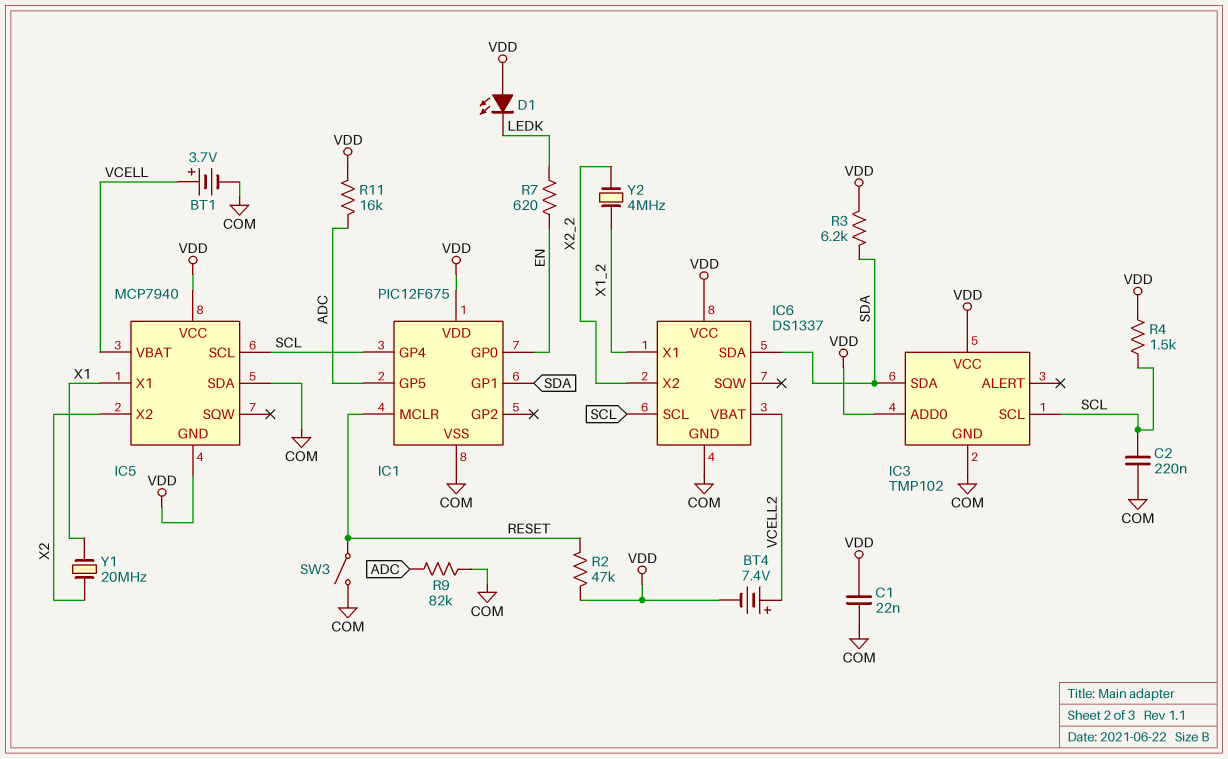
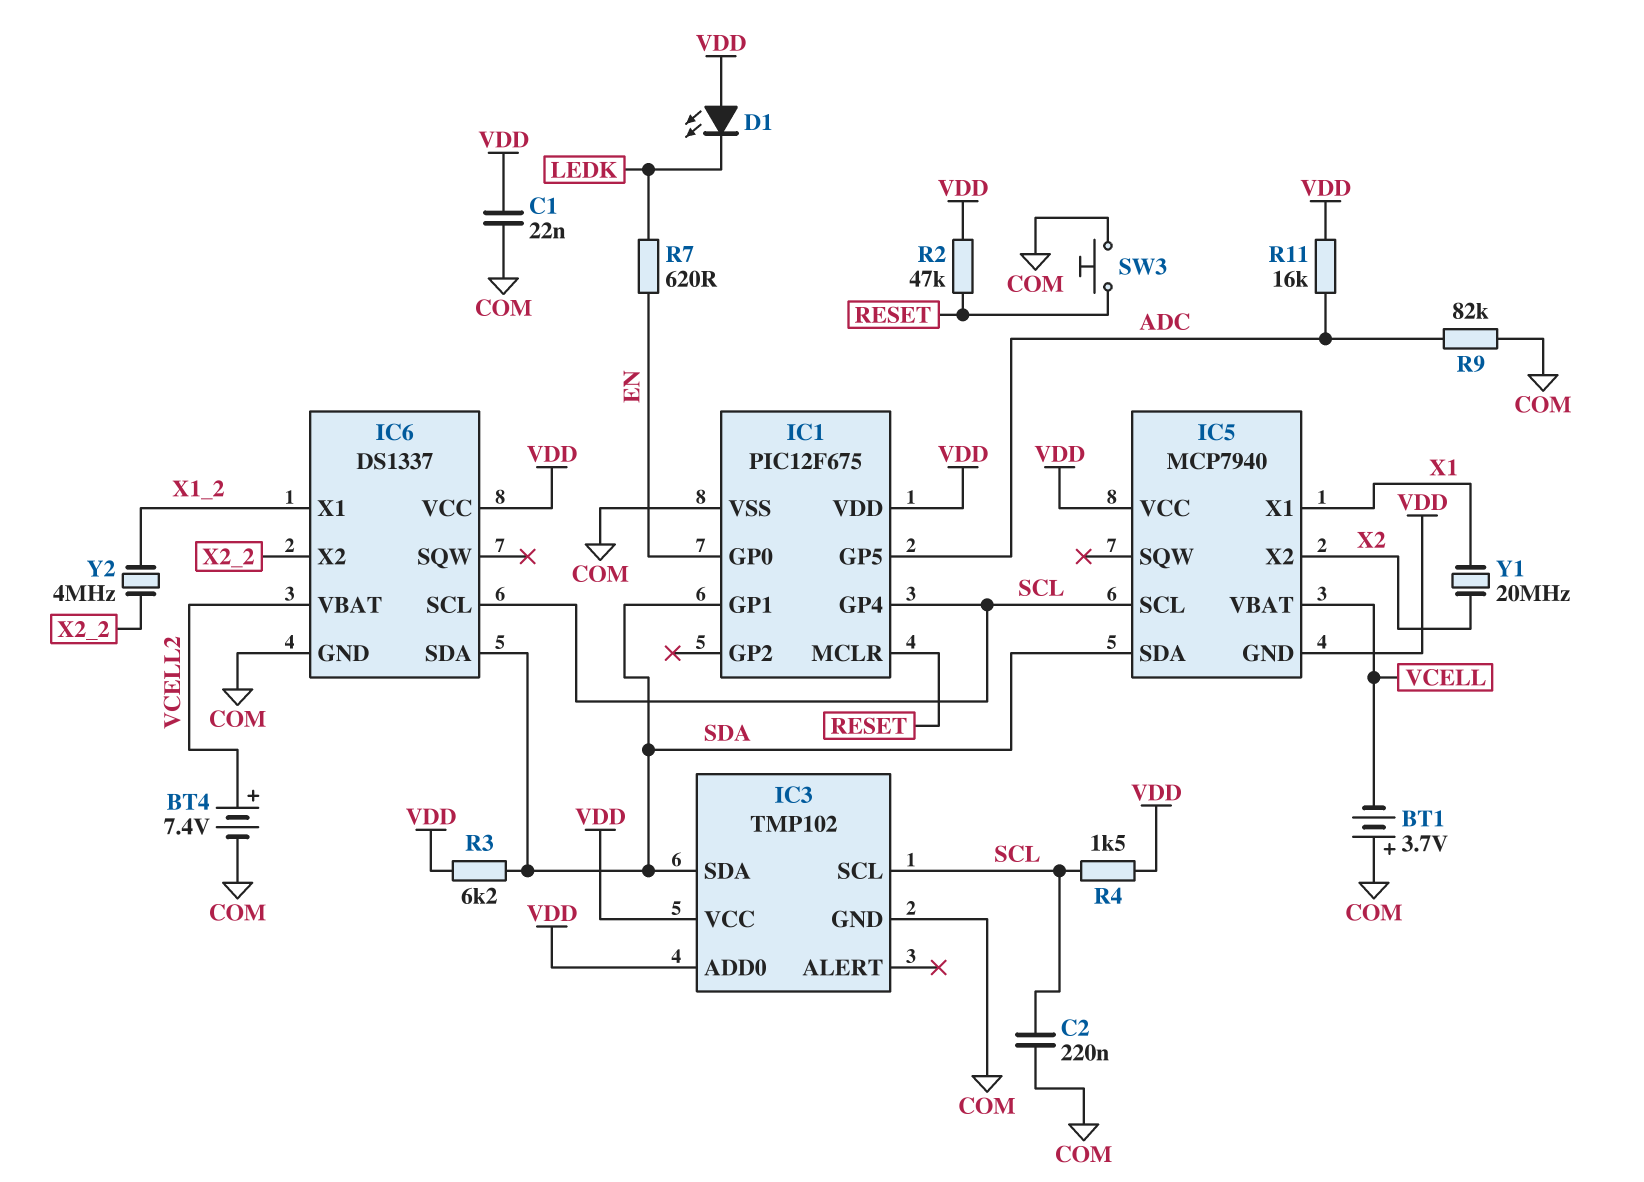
BT1: 3.7V (plus VCELL, minus COM) -> 3.7V (plus COM, minus VCELL)
BT4: 7.4V (plus VCELL2, minus VDD) -> 7.4V (plus VCELL2, minus COM)
IC5 pin SDA: COM -> SDA
SW3: switch (COM, RESET) -> button (COM, RESET)

